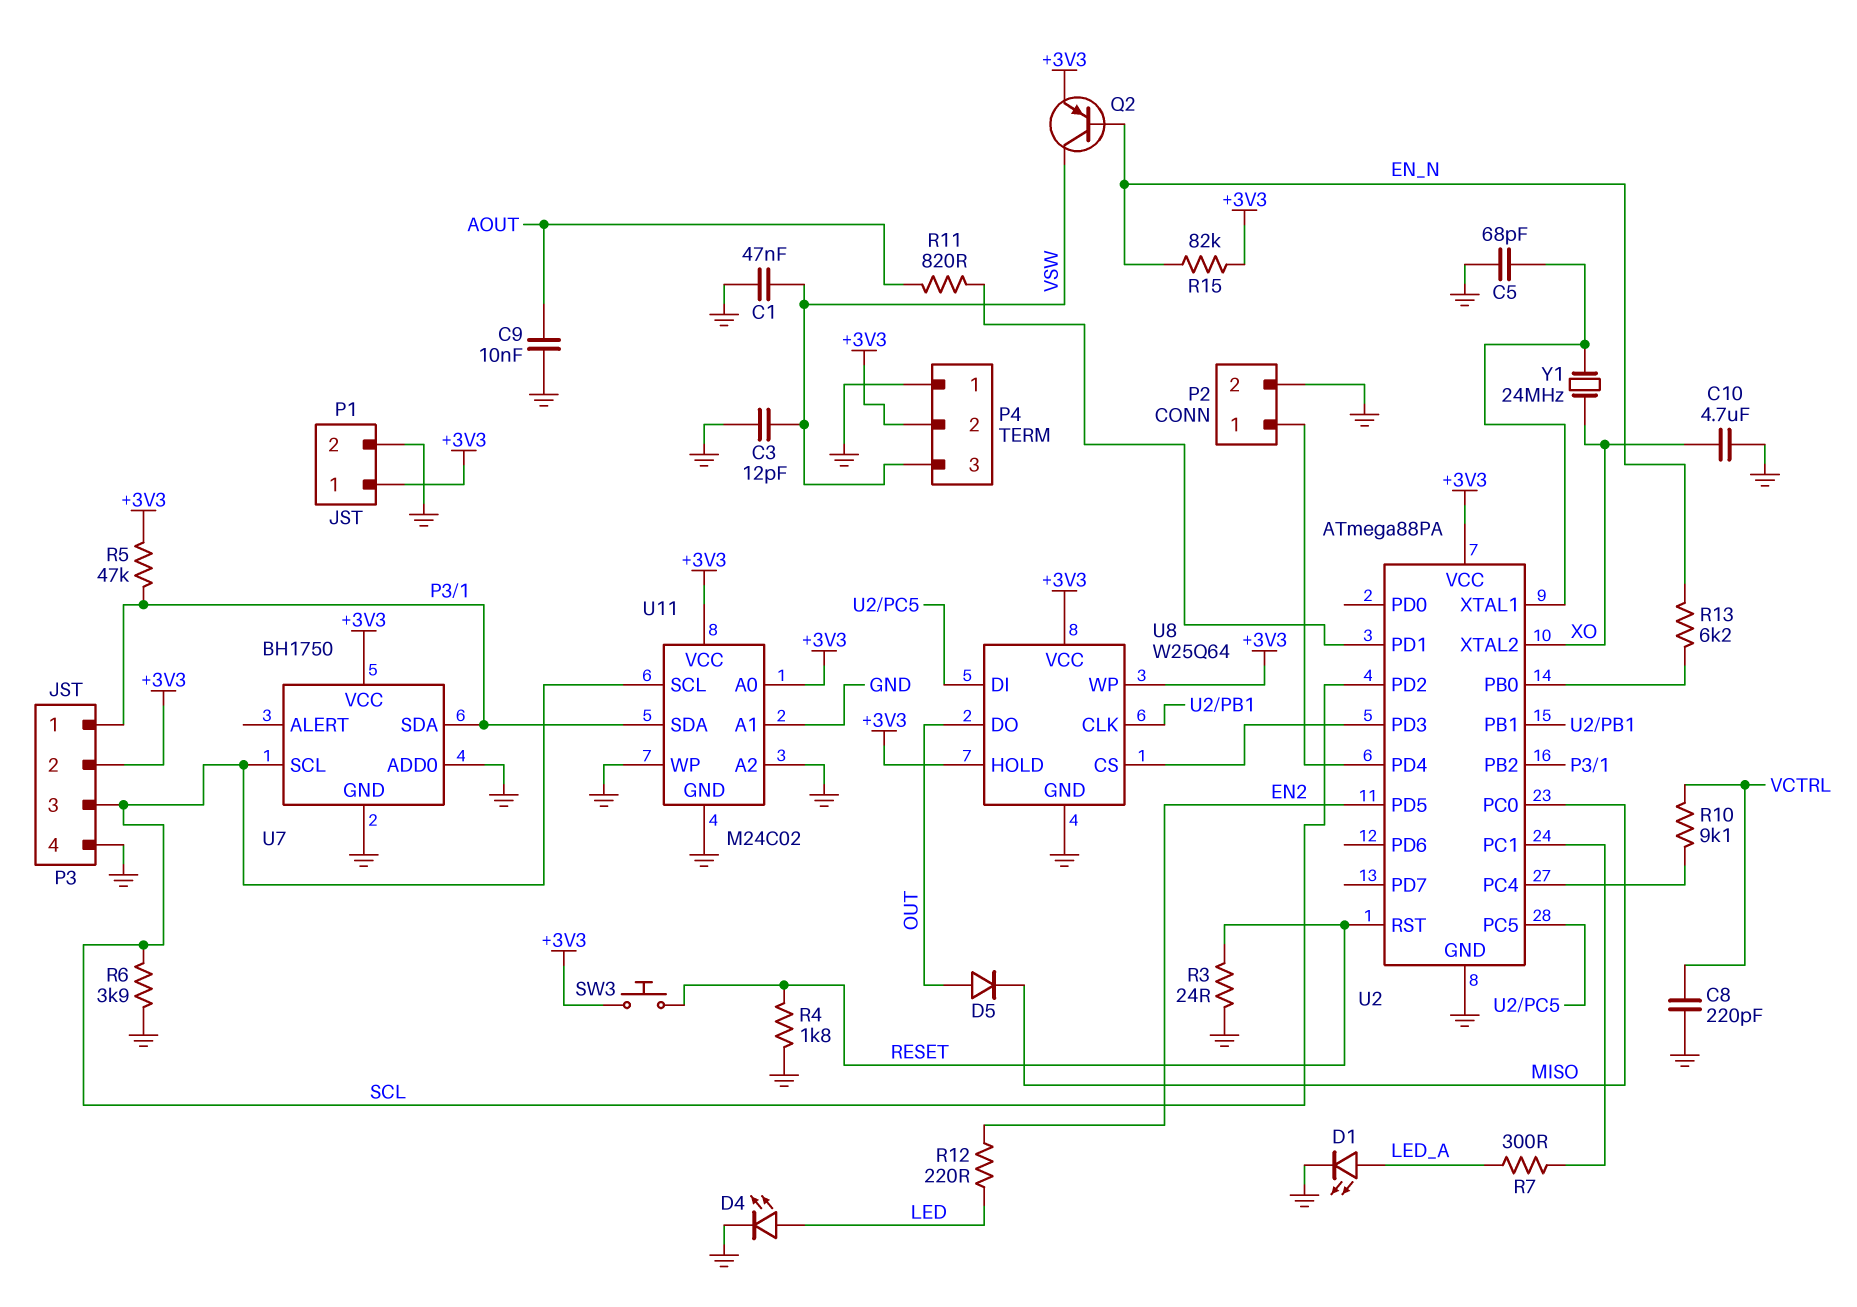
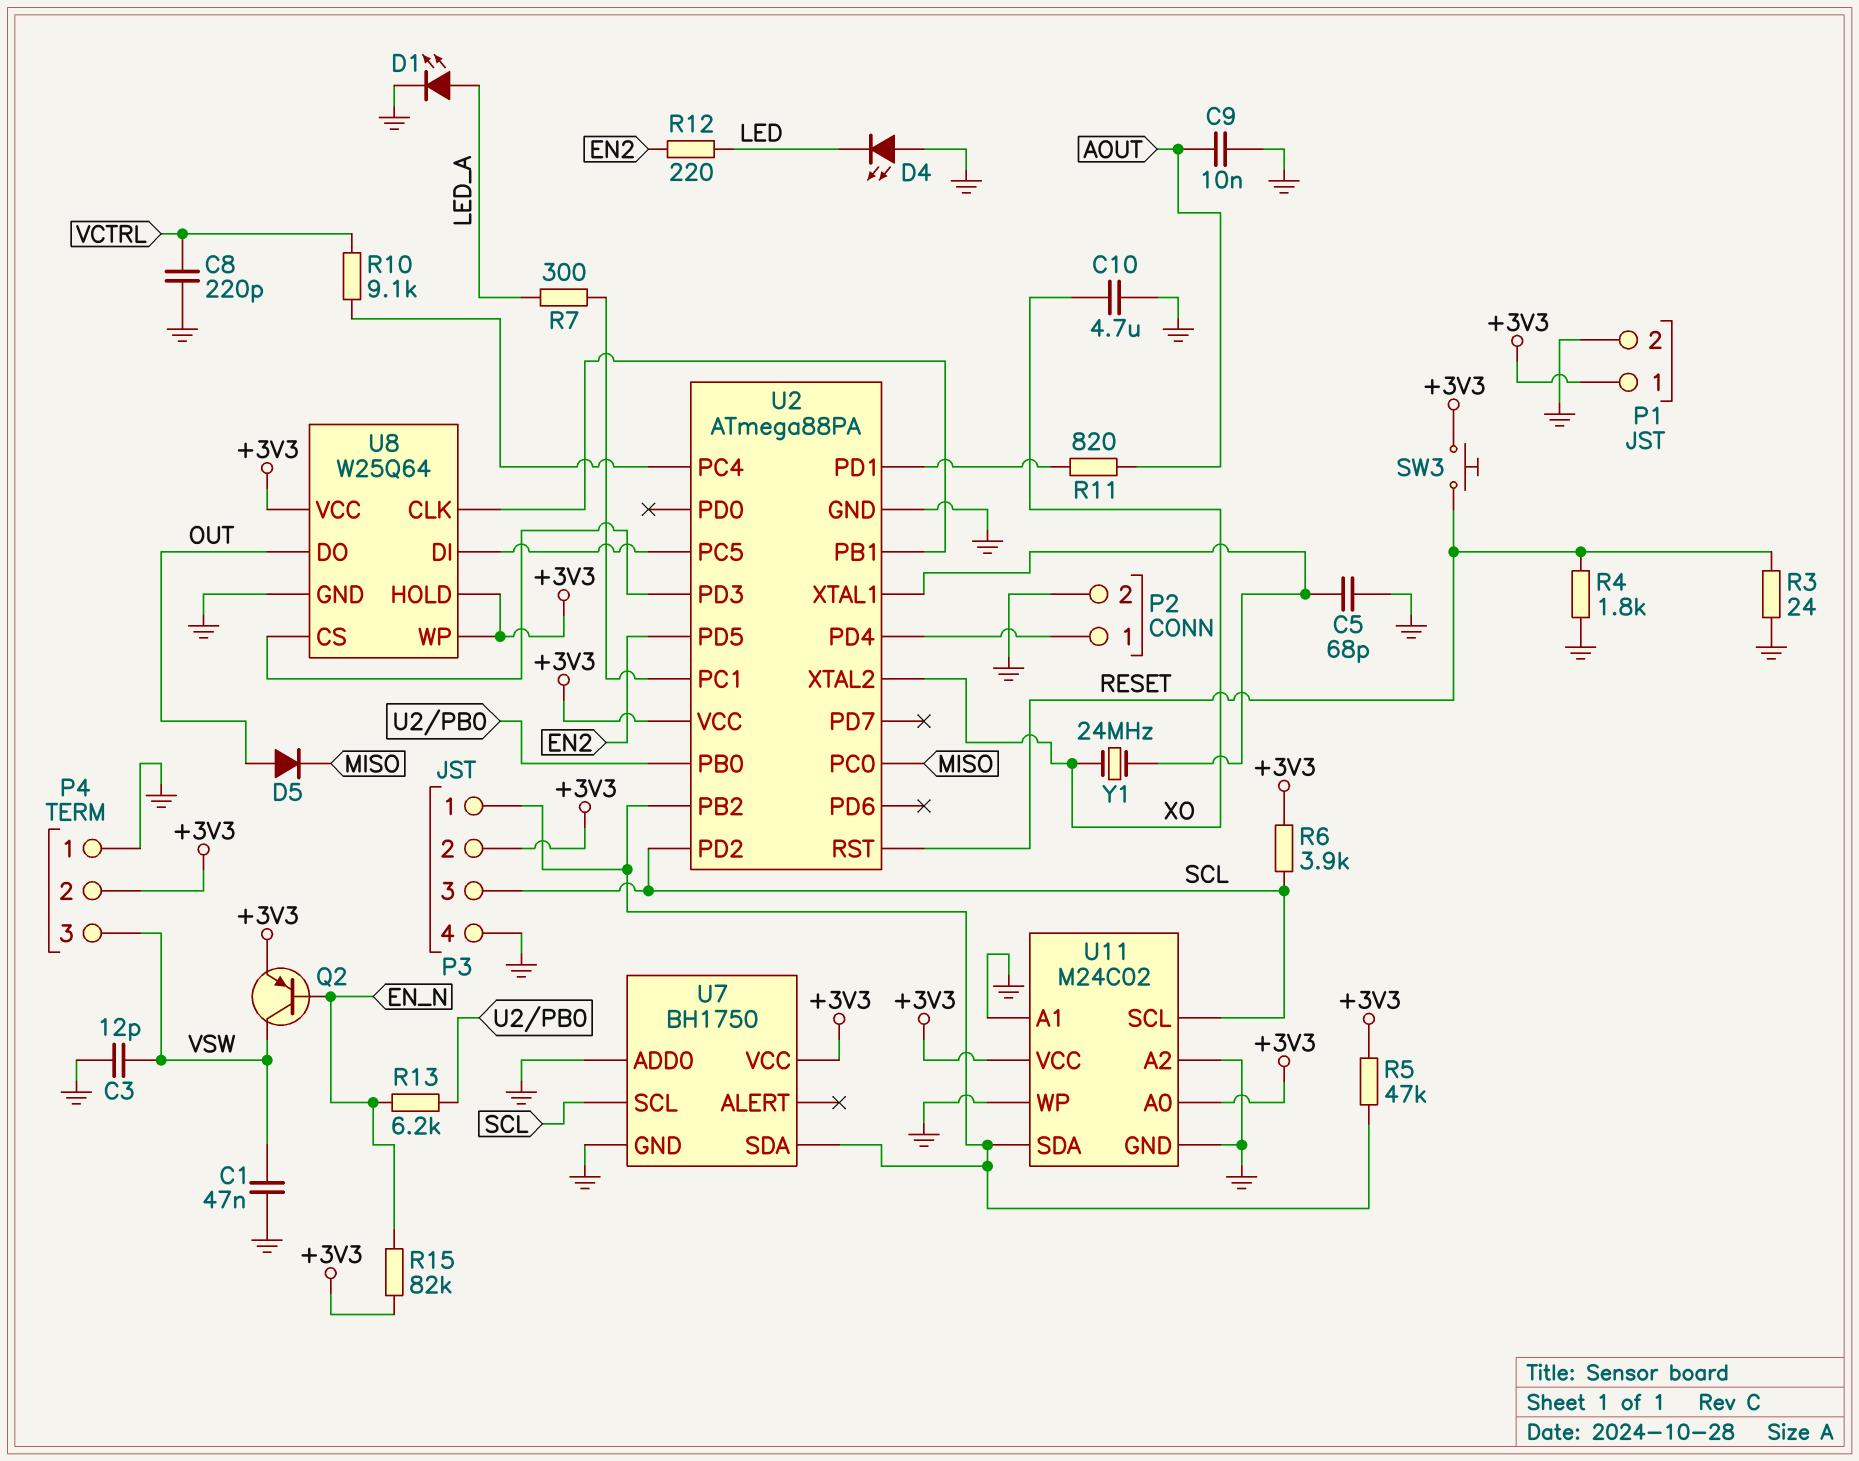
D4: LED (A LED, K GND) -> LED (A GND, K LED)
R6: 3.9k (GND, SCL) -> 3.9k (+3V3, SCL)

